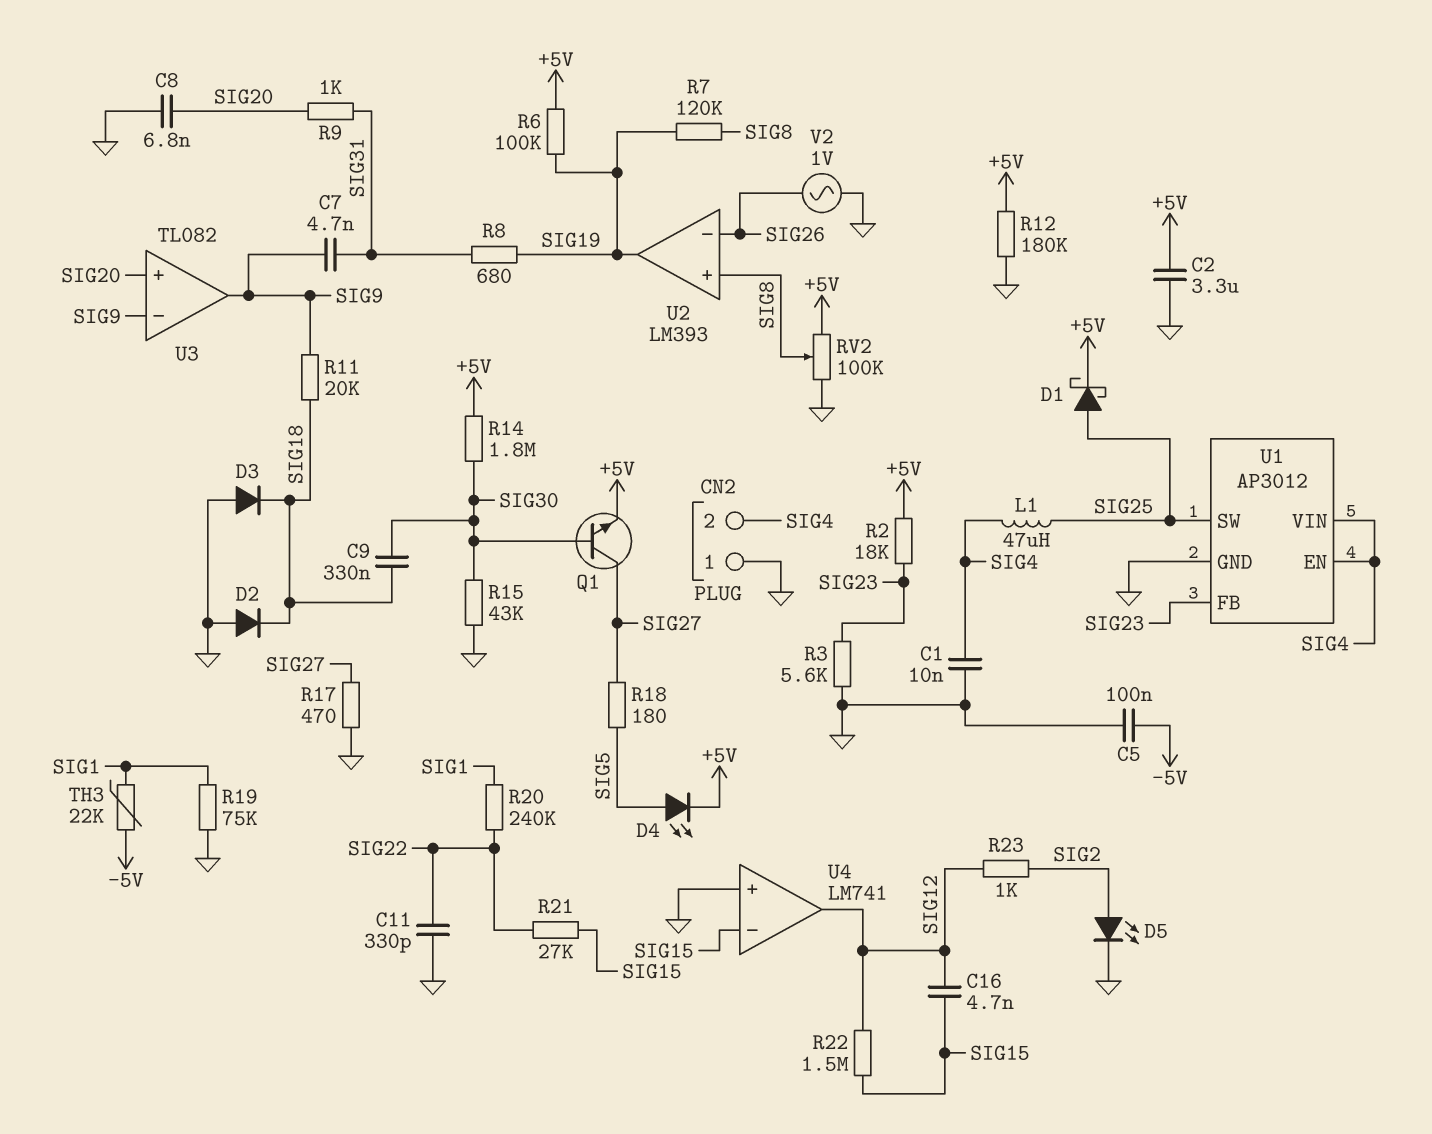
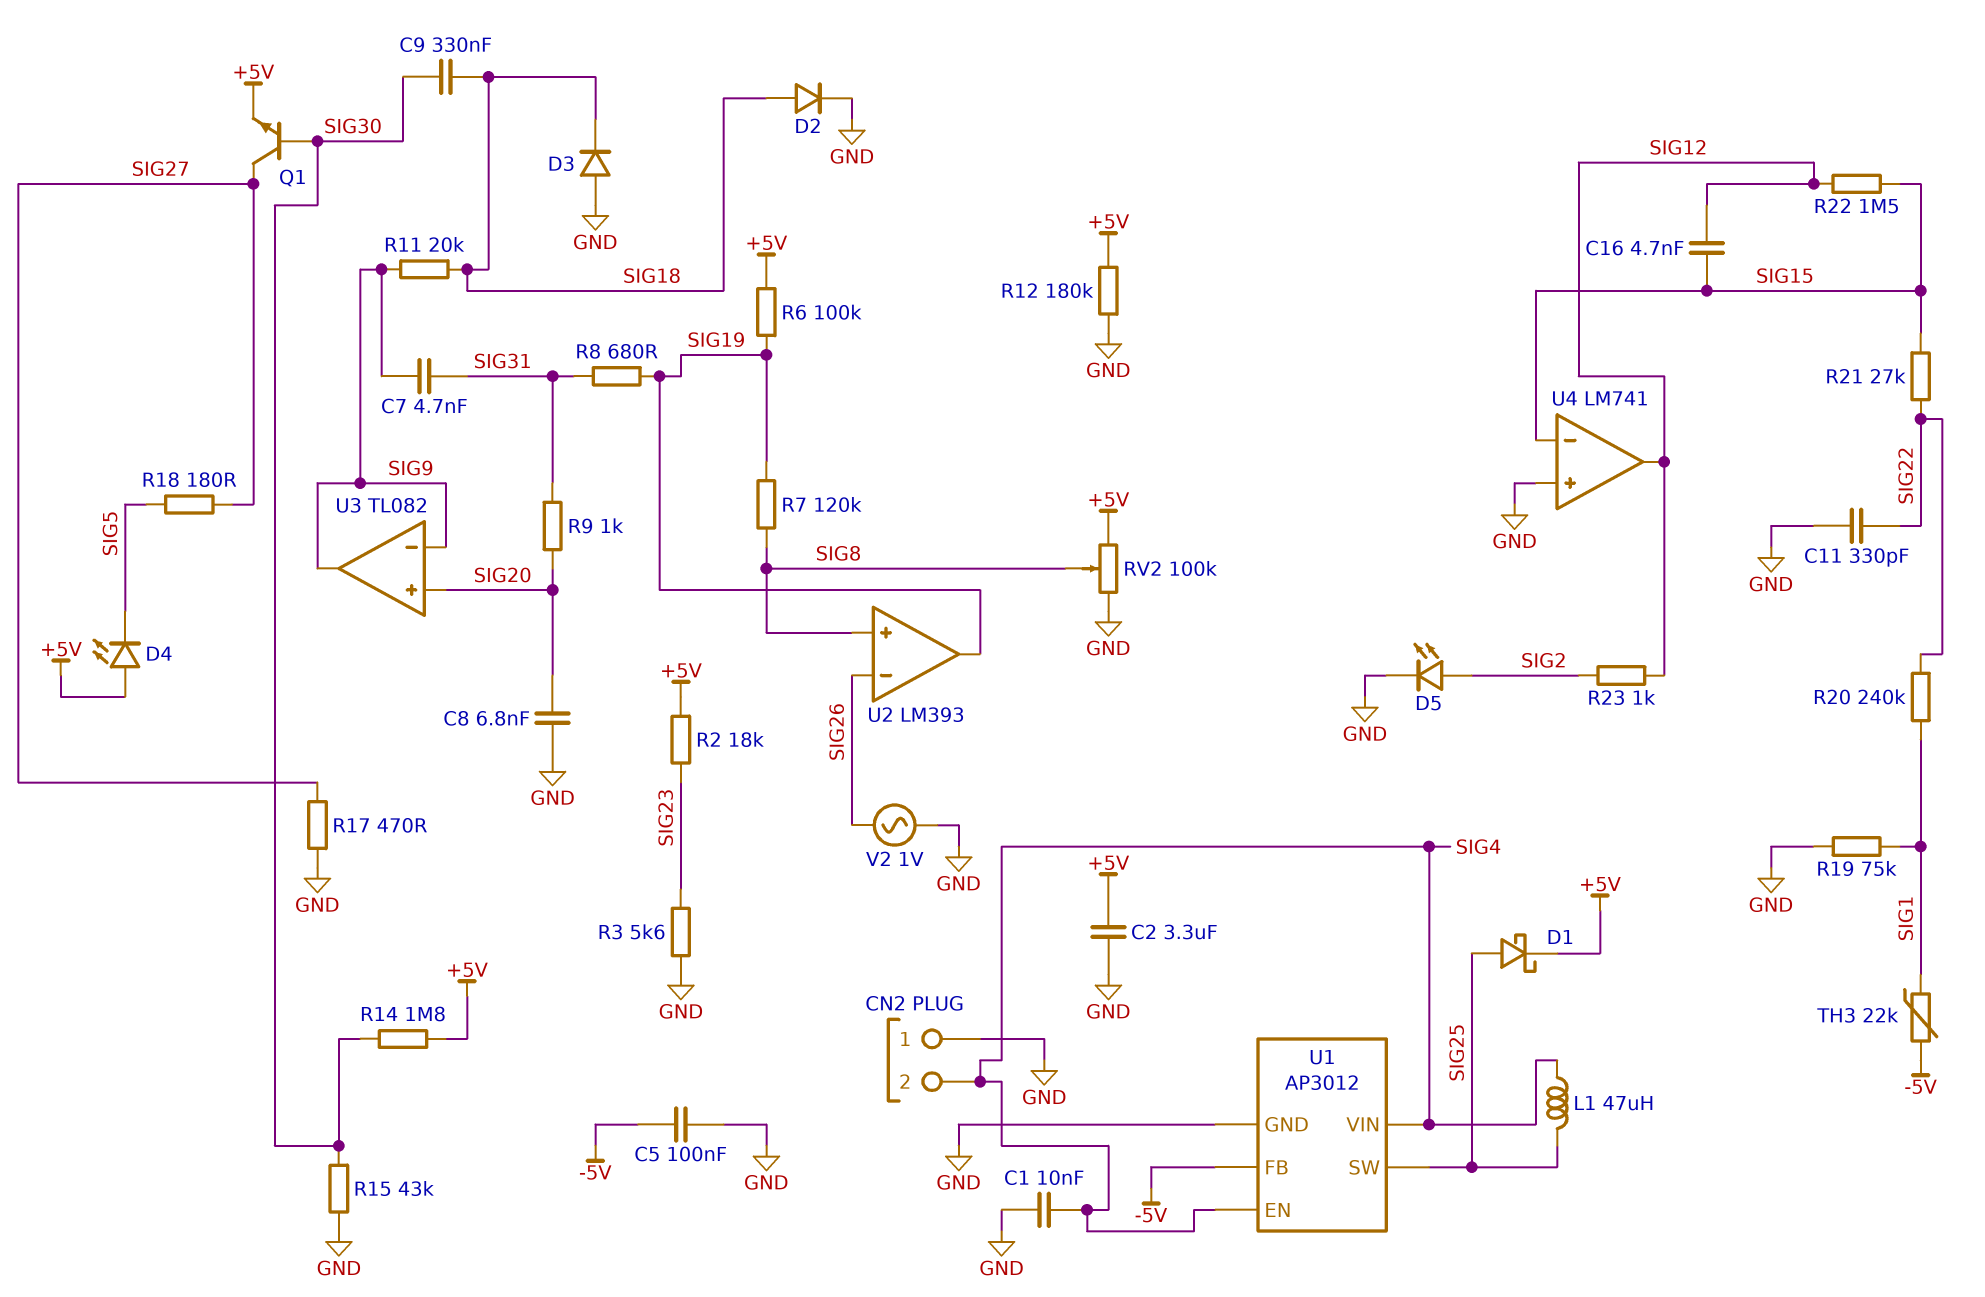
D2: diode (A GND, K SIG18) -> diode (A SIG18, K GND)
D4: LED (A SIG5, K +5V) -> LED (A +5V, K SIG5)
U1 pin FB: SIG23 -> -5V

